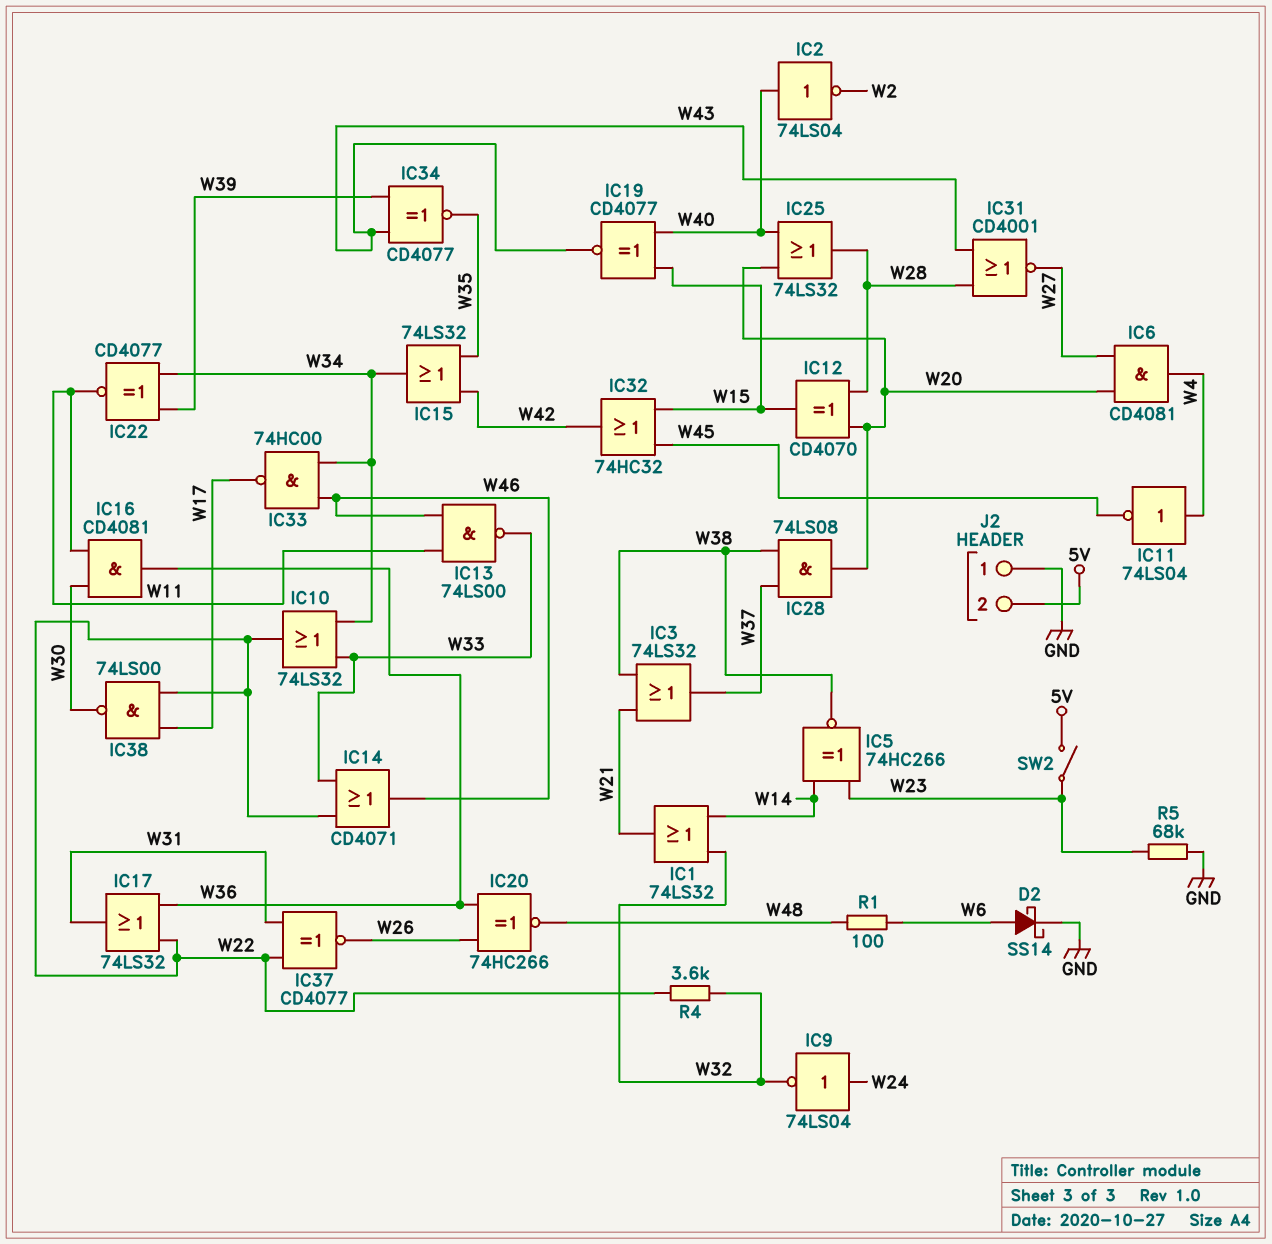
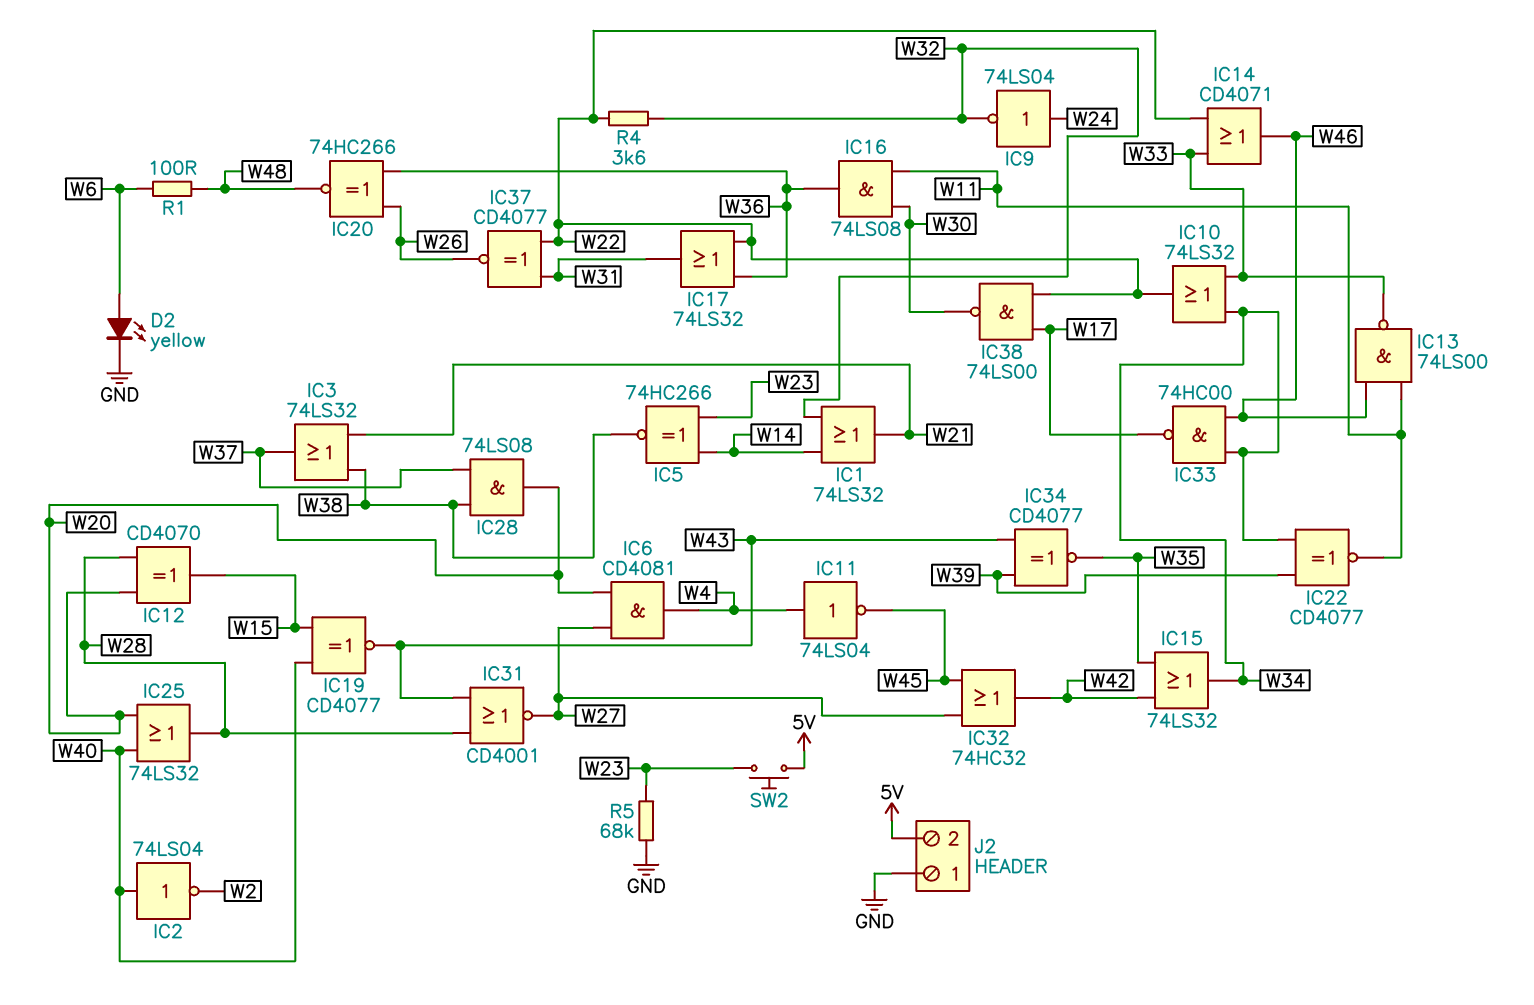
D2: schottky SS14 (A W6, K GND) -> LED yellow (A W6, K GND)
IC16: AND CD4081 (in W11, in W30, out W36) -> AND 74LS08 (in W11, in W30, out W36)
IC32: OR 74HC32 (in W15, in W45, out W42) -> OR 74HC32 (in W27, in W45, out W42)
SW2: switch (5V, W23) -> button (5V, W23)

